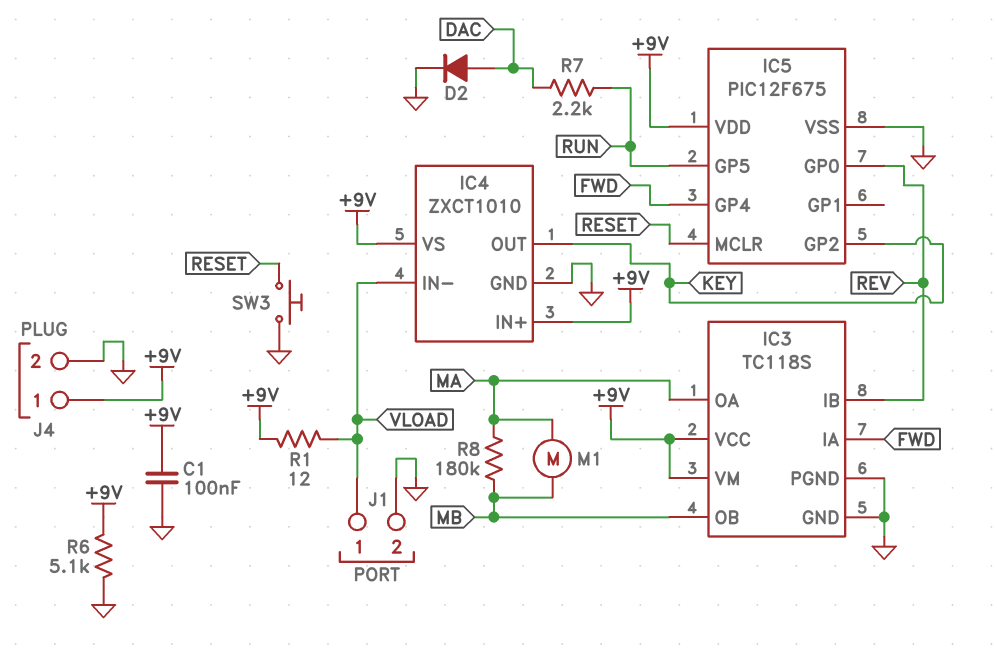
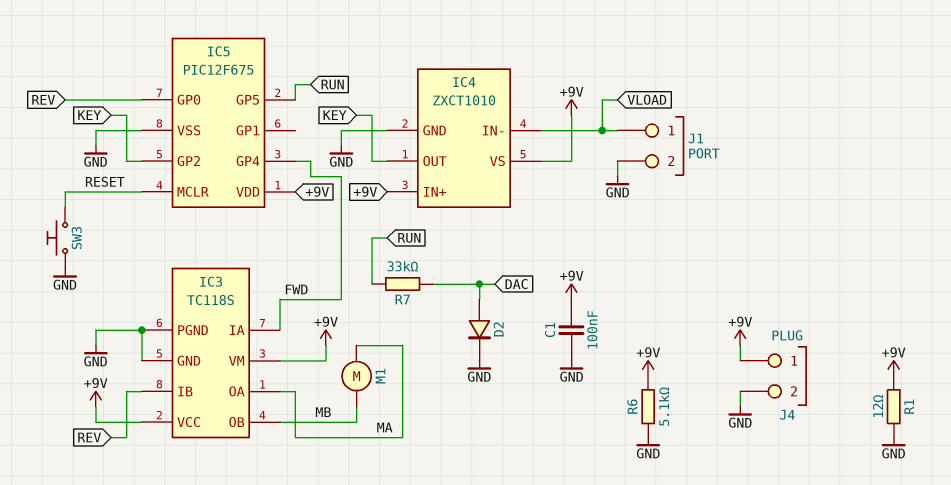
R1: 12 (+9V, VLOAD) -> 12 (+9V, GND)
R7: 2.2k (DAC, RUN) -> 33k (DAC, RUN)
R8: 180k (MA, MB) -> none

